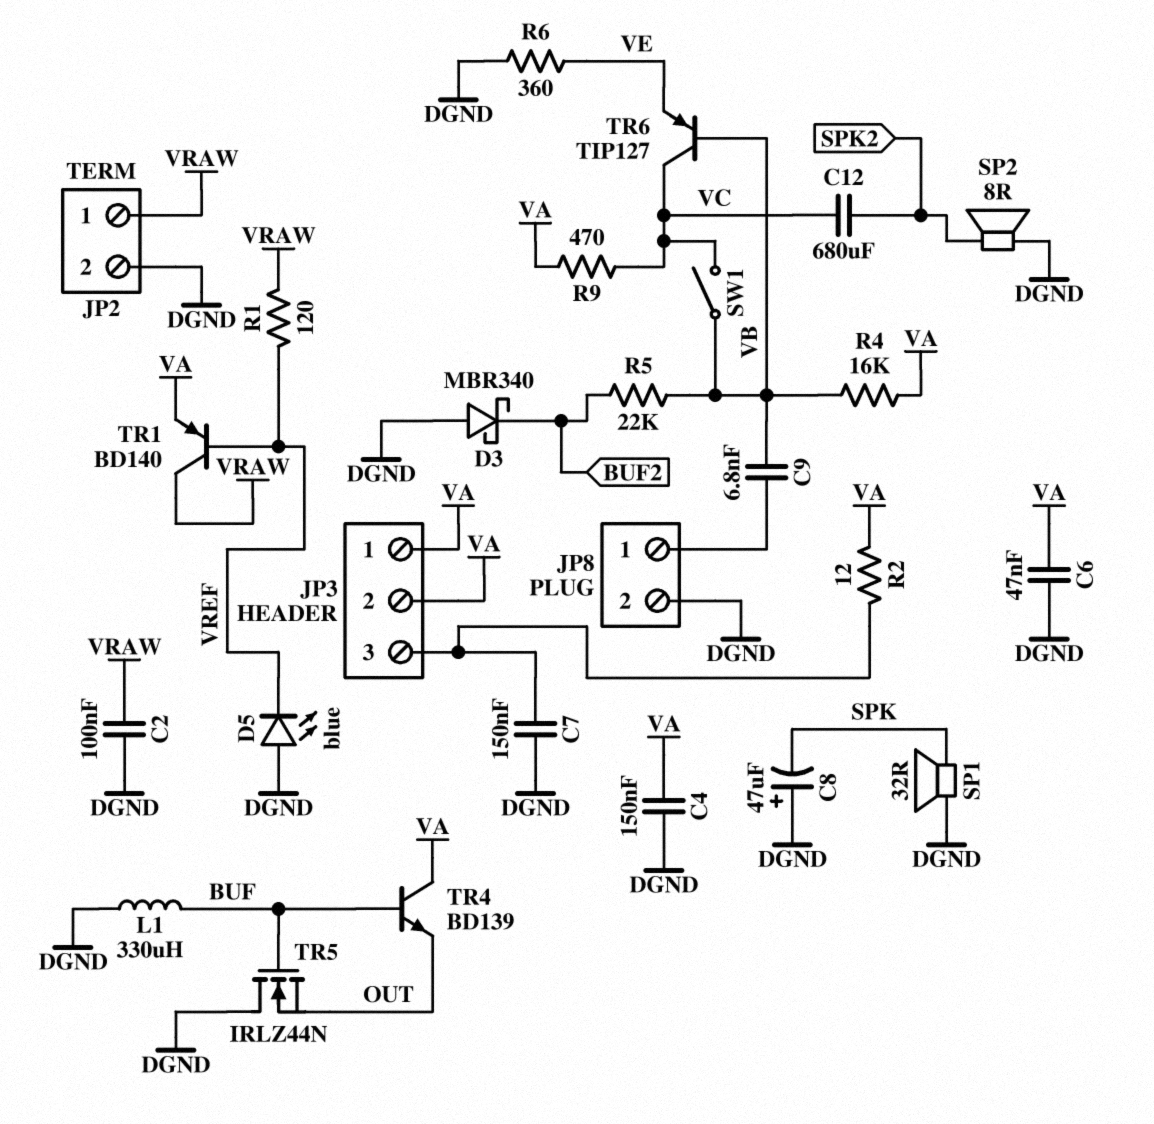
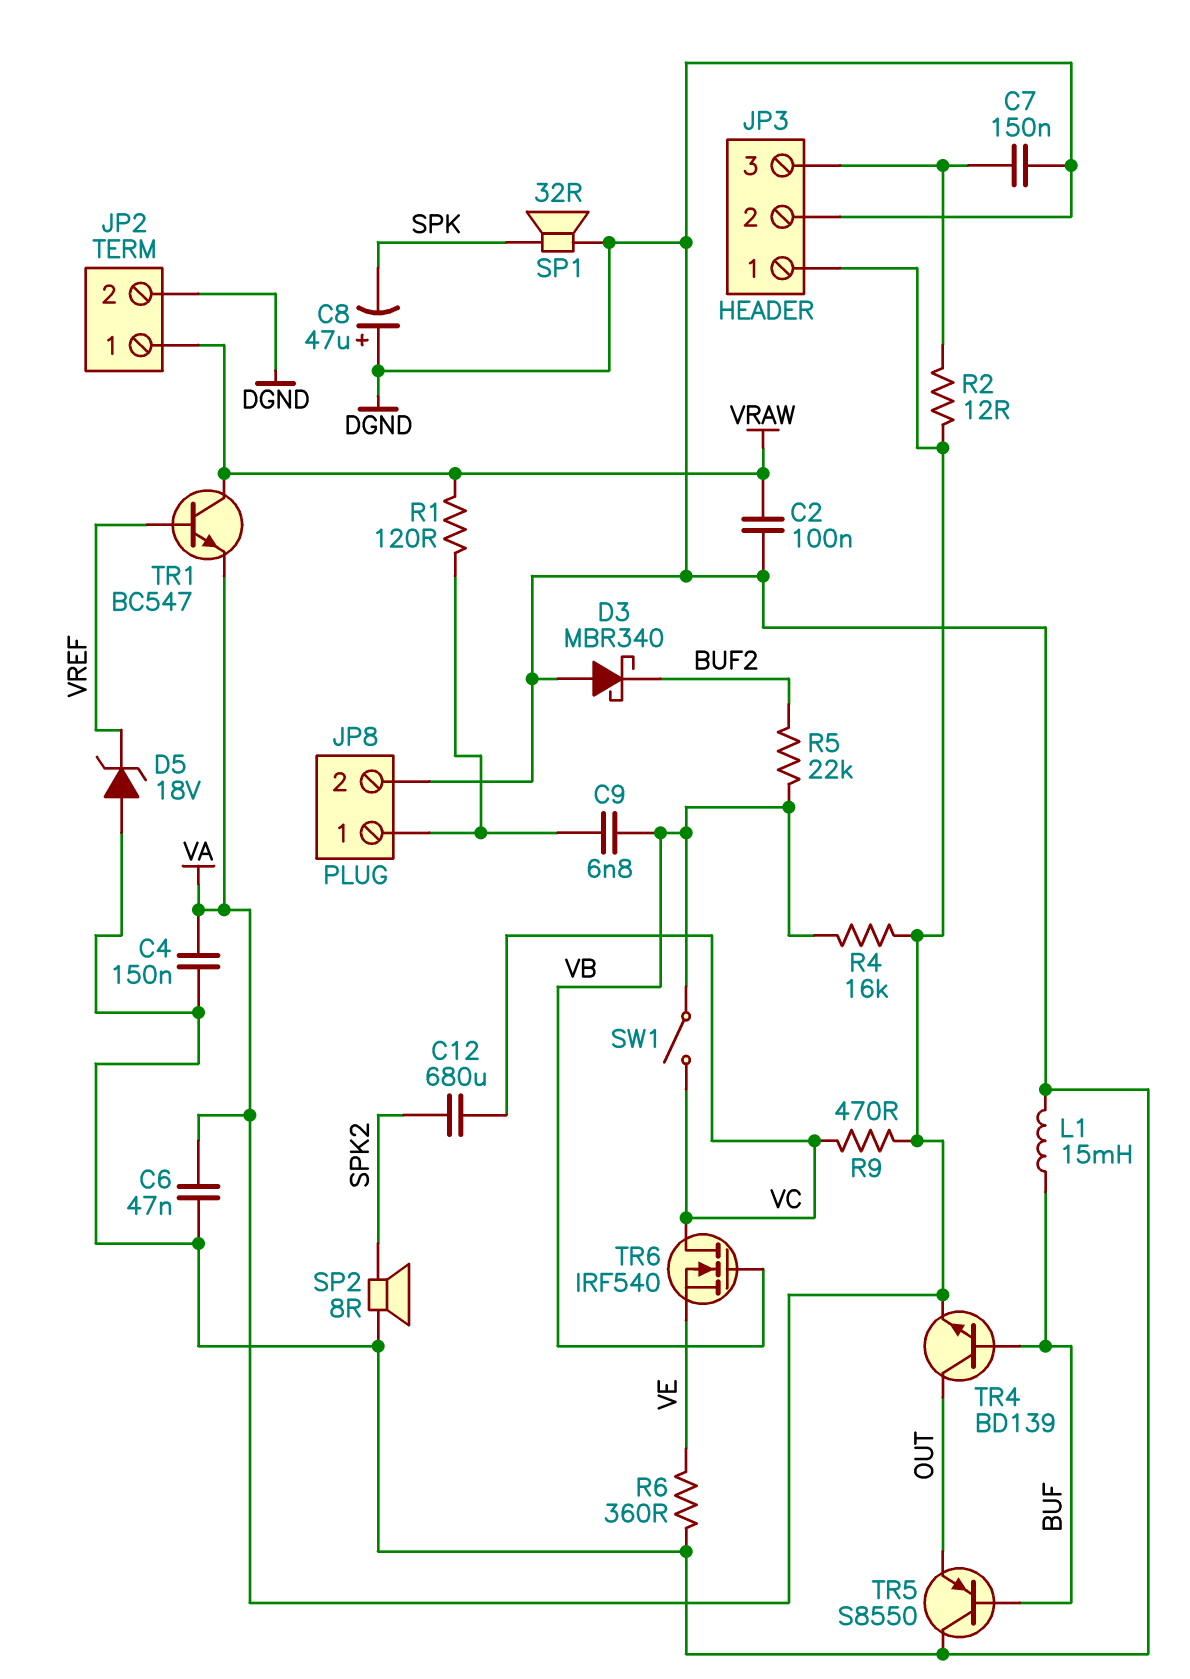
D5: LED blue (A DGND, K VREF) -> zener 18V (A DGND, K VREF)
JP3 pin 2: VA -> DGND
L1: 330uH (BUF, DGND) -> 15mH (BUF, DGND)
R1: 120 (VRAW, VREF) -> 120 (JP8/1, VRAW)
TR1: PNP BD140 (B VREF, C VRAW, E VA) -> NPN BC547 (B VREF, C VRAW, E VA)
TR4: NPN BD139 (B BUF, C VA, E OUT) -> NPN BD139 (B BUF, C OUT, E VA)
TR5: NMOS IRLZ44N (G BUF, D DGND, S OUT) -> PNP S8550 (B BUF, C DGND, E OUT)
TR6: PNP TIP127 (B VB, C VC, E VE) -> NMOS IRF540 (G VB, D VC, S VE)

